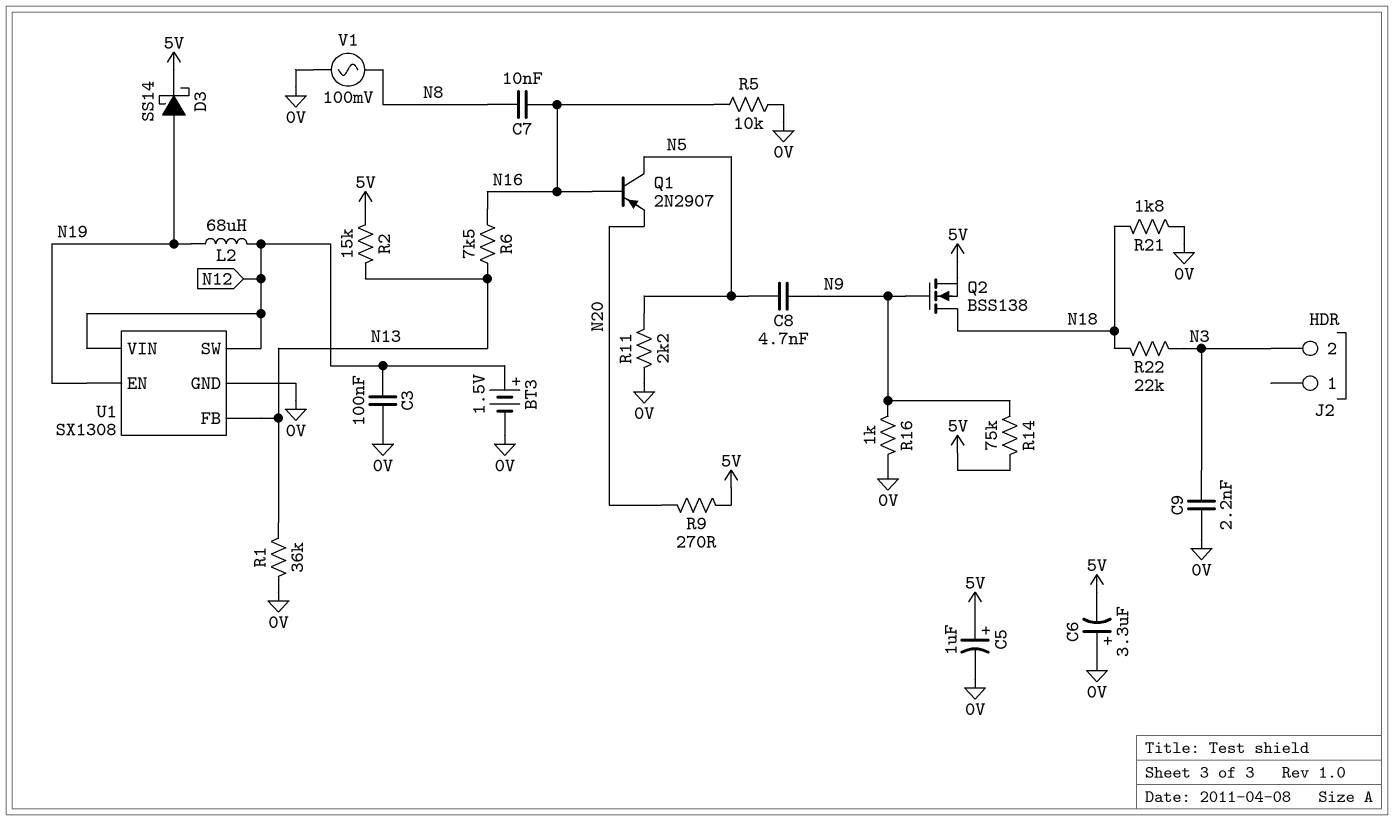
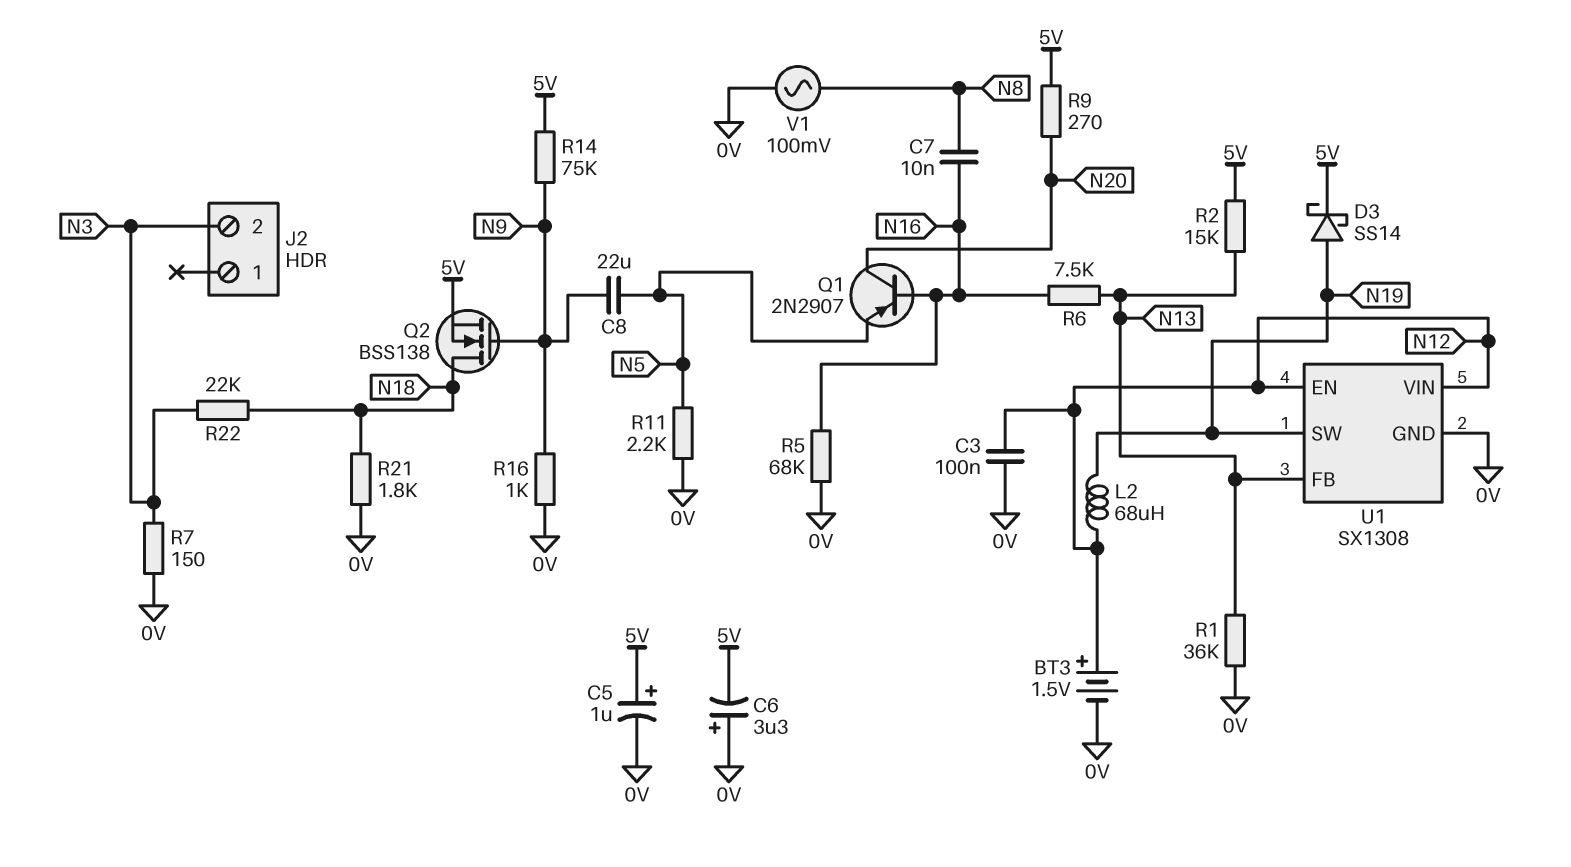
C8: 4.7nF (N5, N9) -> 22uF (N5, N9)
C9: 2.2nF (0V, N3) -> none
Q1: PNP 2N2907 (B N16, C N5, E N20) -> PNP 2N2907 (B N16, C N20, E N5)
R5: 10k (0V, N16) -> 68k (0V, N16)
R7: none -> 150 (0V, N3)
U1 pin EN: N19 -> N12
U1 pin SW: N12 -> N19

